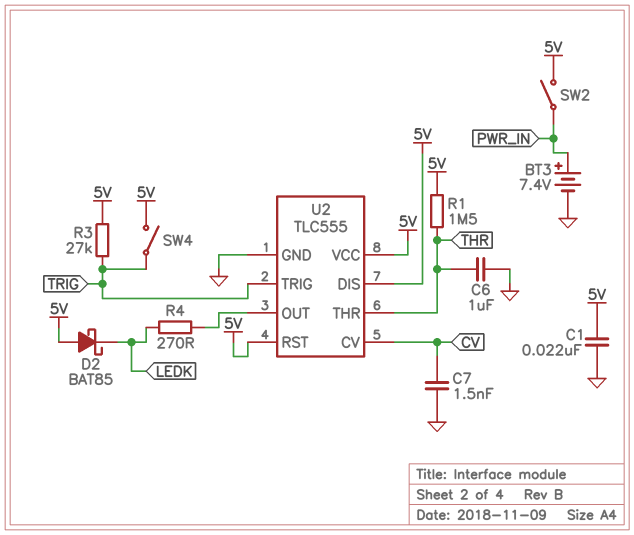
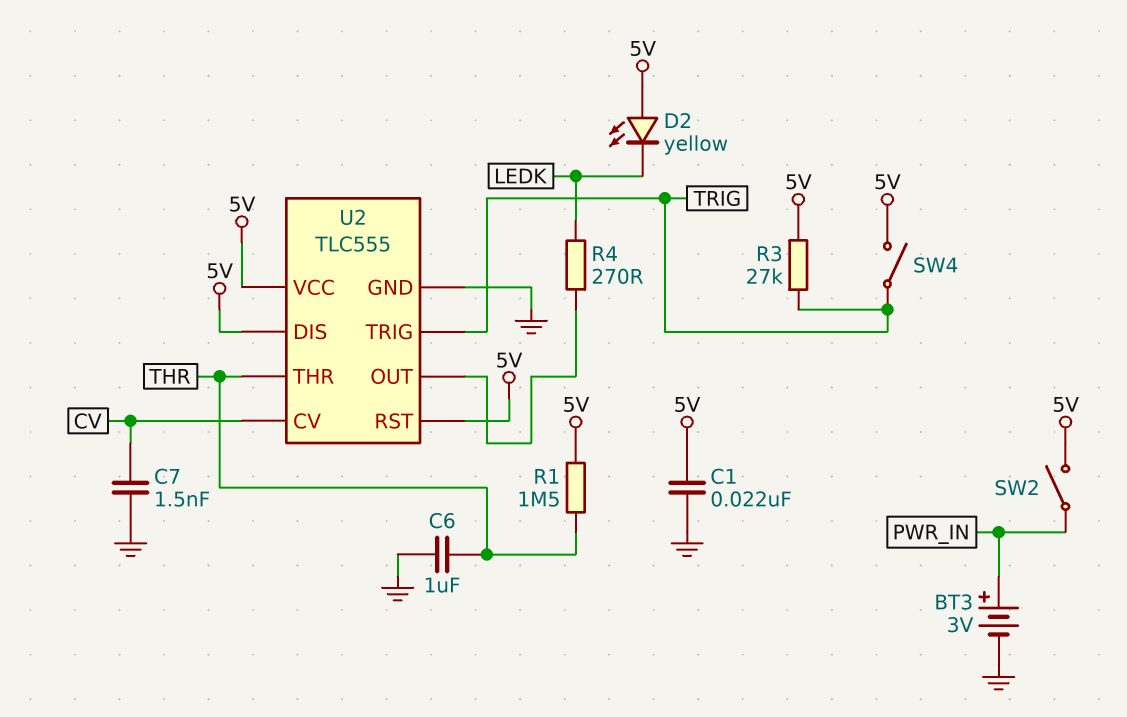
BT3: 7.4V (plus PWR_IN, minus GND) -> 3V (plus PWR_IN, minus GND)
D2: schottky BAT85 (A 5V, K LEDK) -> LED yellow (A 5V, K LEDK)

